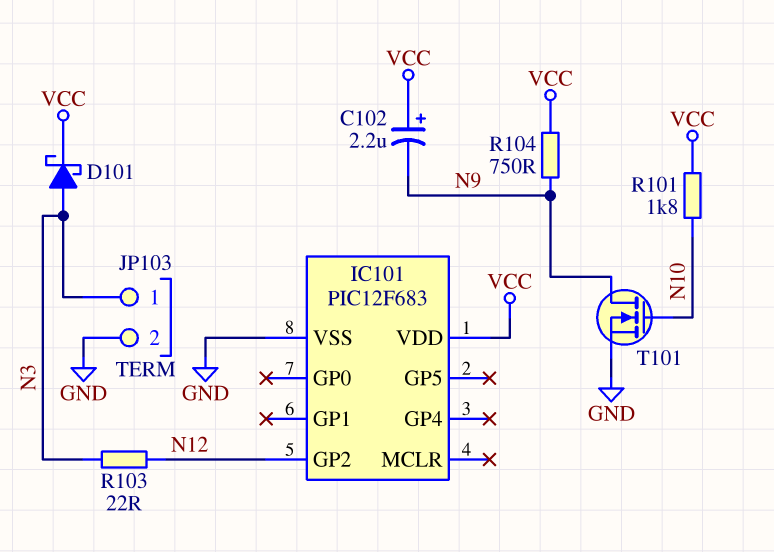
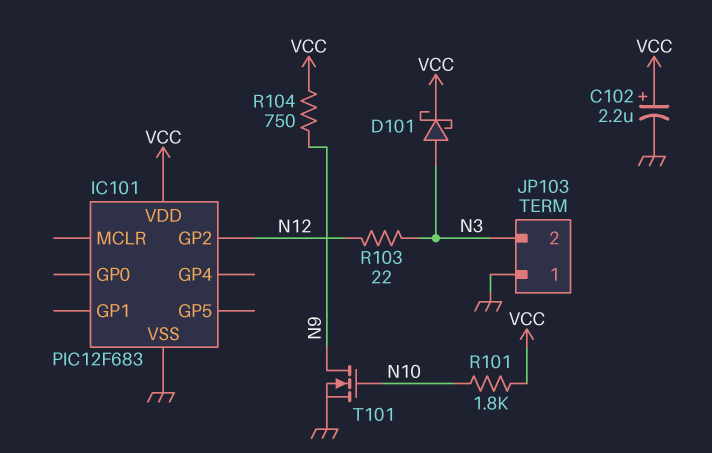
C102: 2.2uF (plus VCC, minus N9) -> 2.2uF (plus VCC, minus GND)
JP103 pin 1: N3 -> GND
JP103 pin 2: GND -> N3

